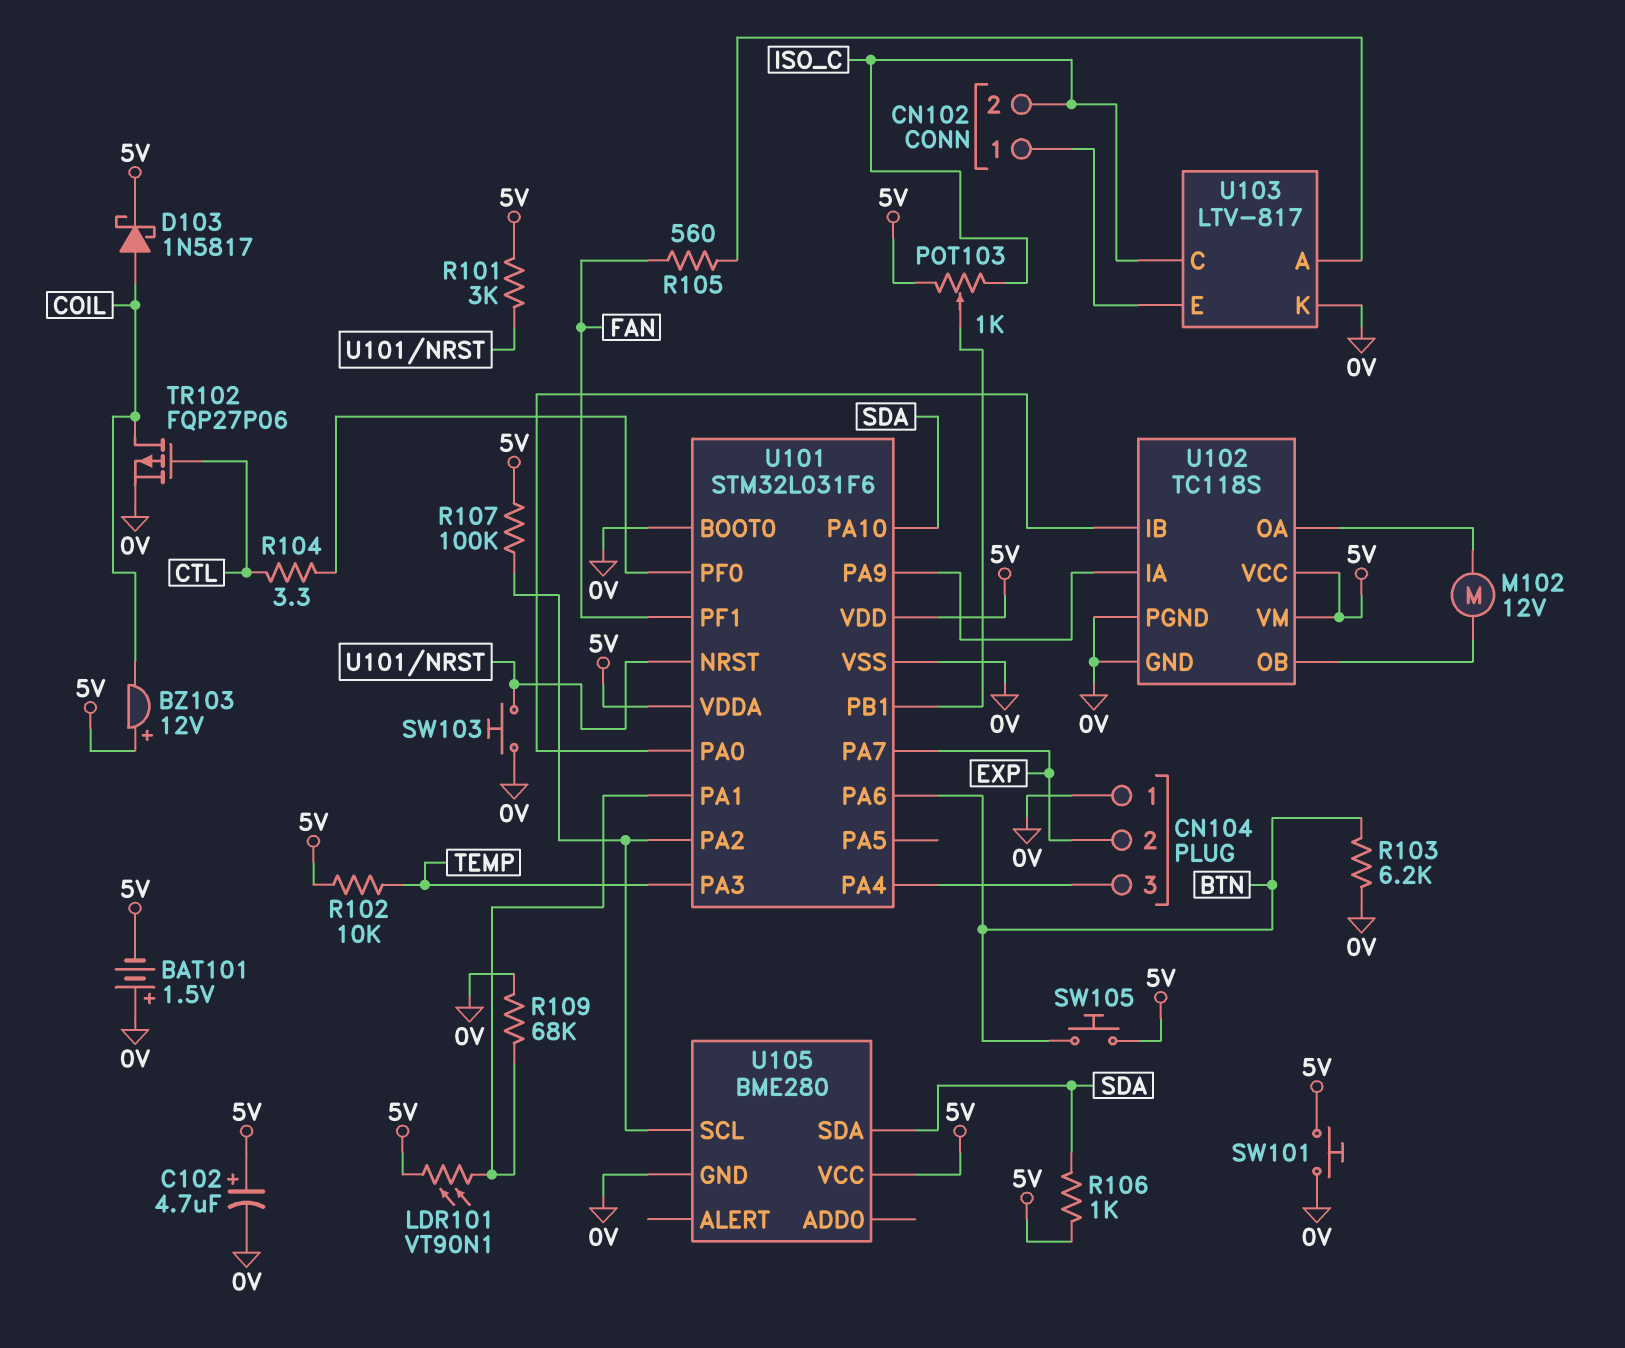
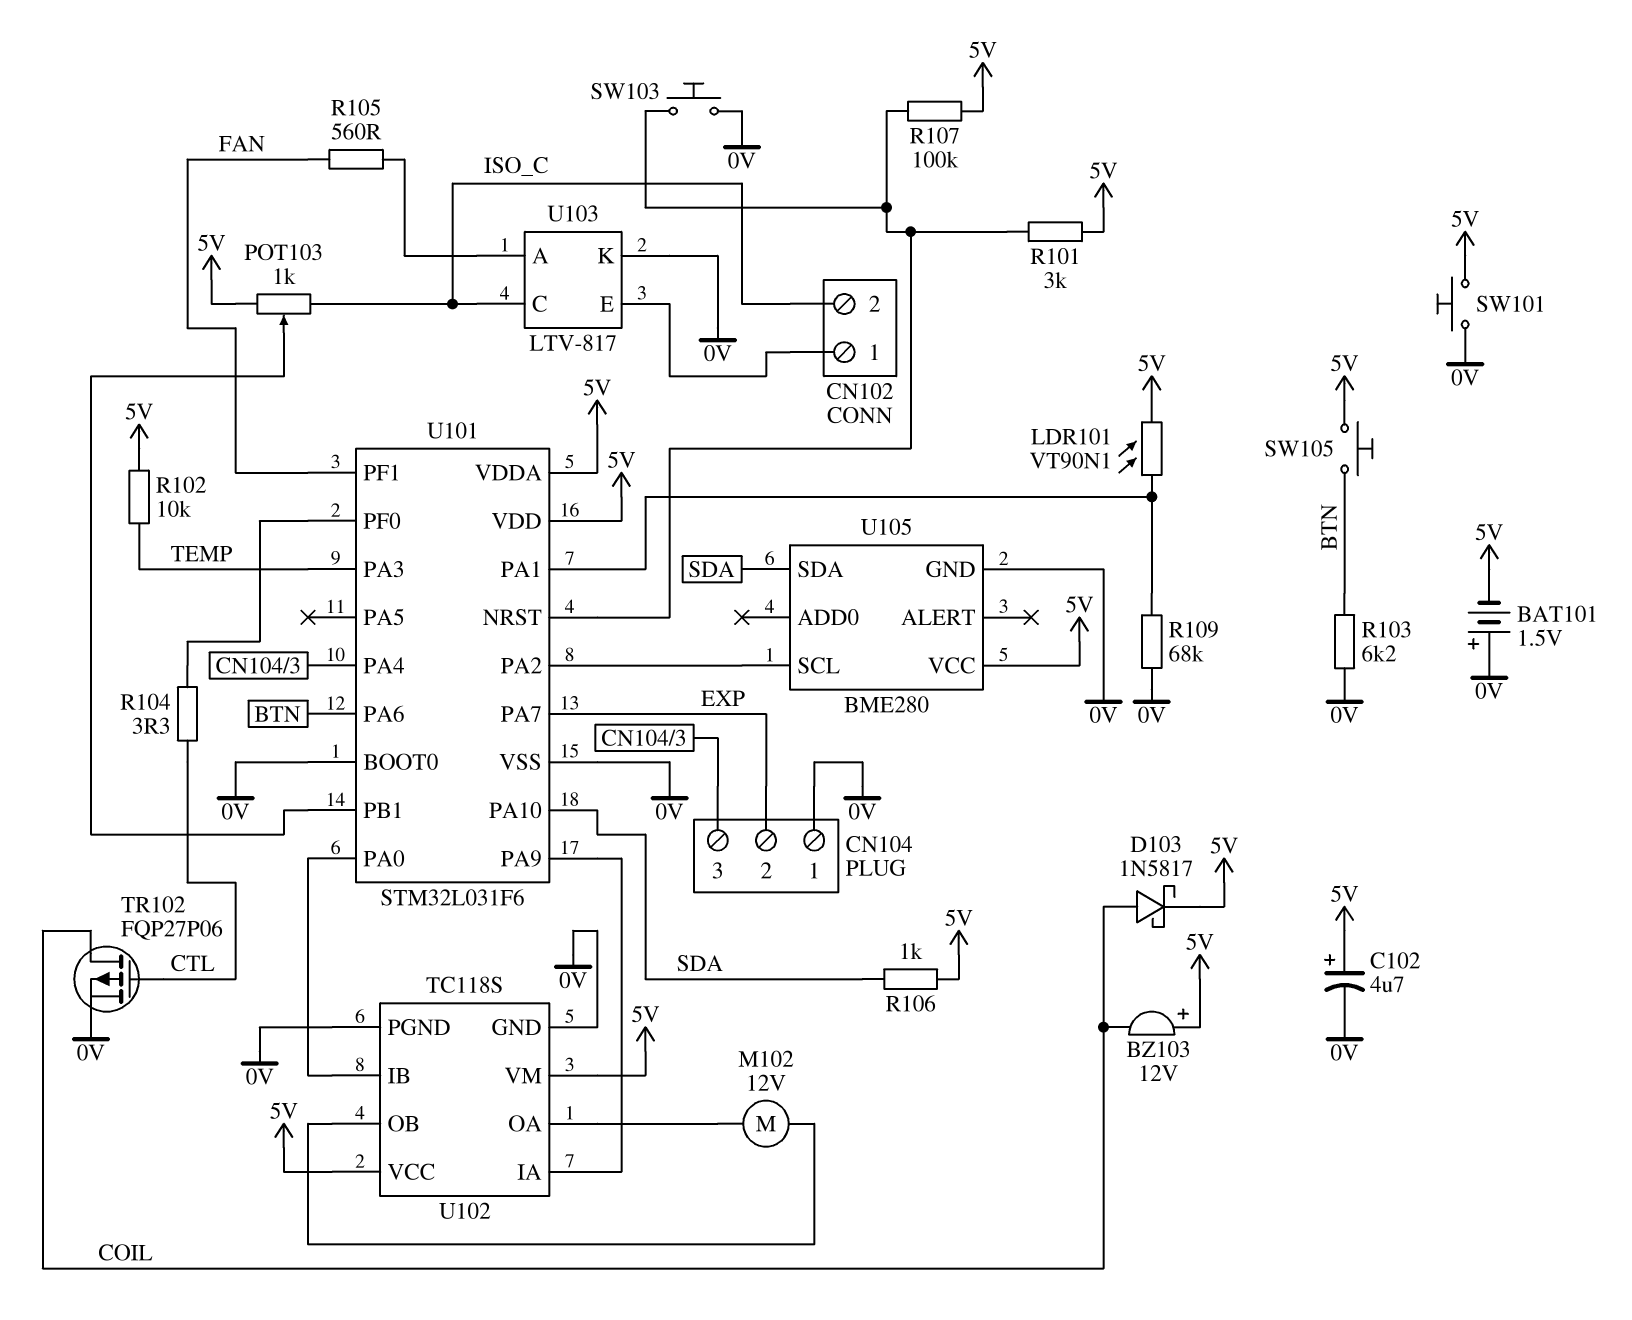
R107: 100k (5V, U101/PA2) -> 100k (5V, U101/NRST)

